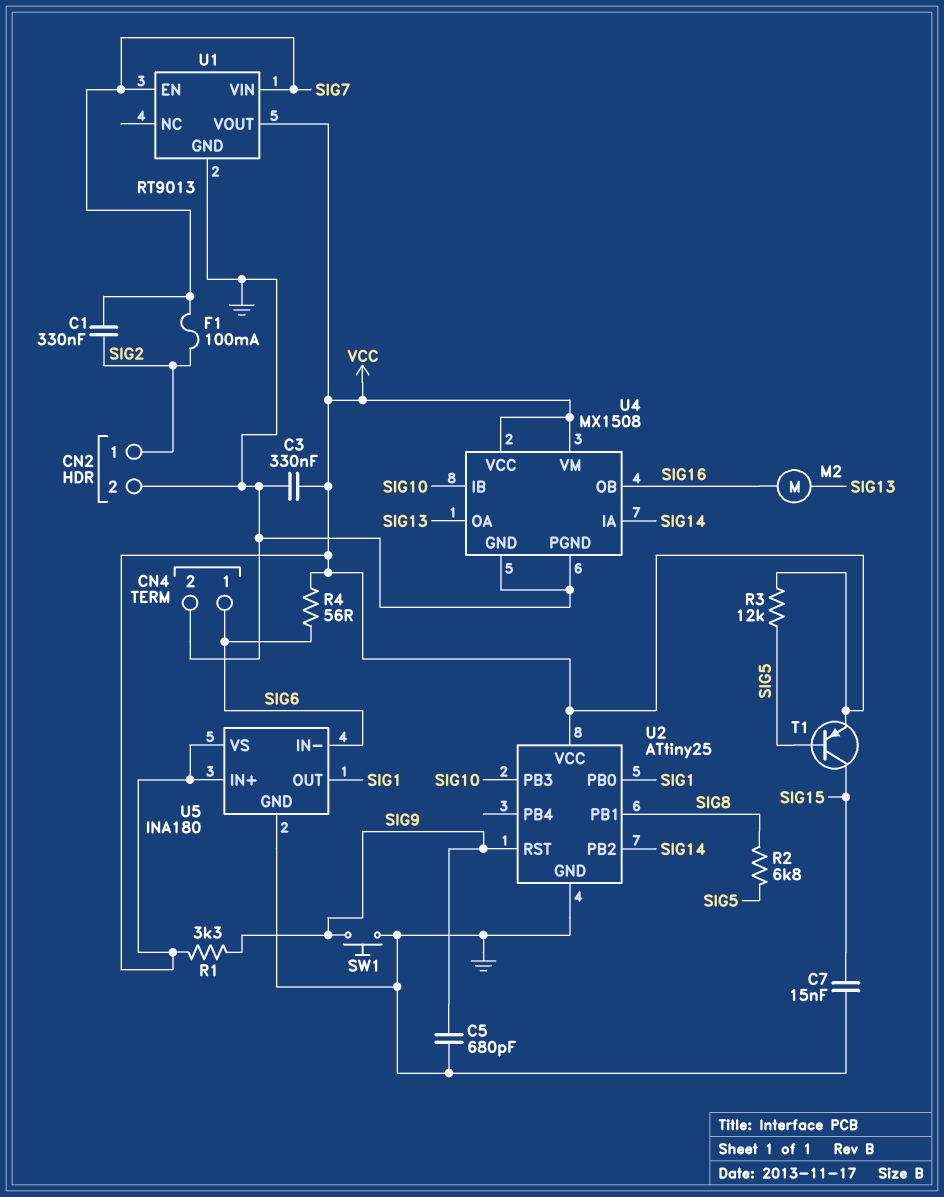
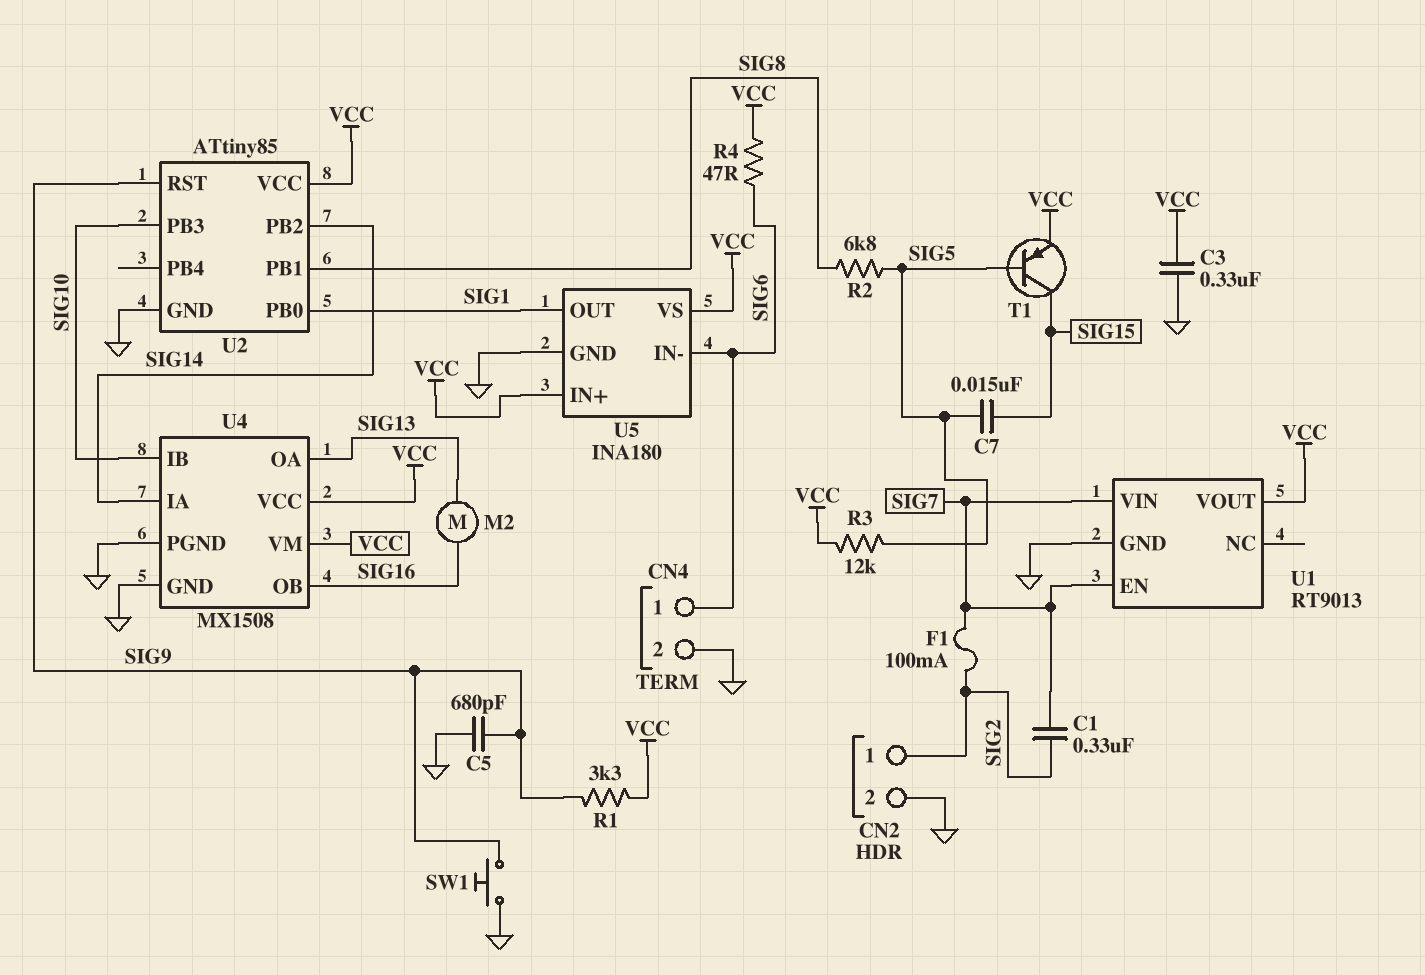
C7: 15nF (GND, SIG15) -> 15nF (SIG5, SIG15)
R4: 56 (SIG6, VCC) -> 47 (SIG6, VCC)
U2: ATtiny25 -> ATtiny85

